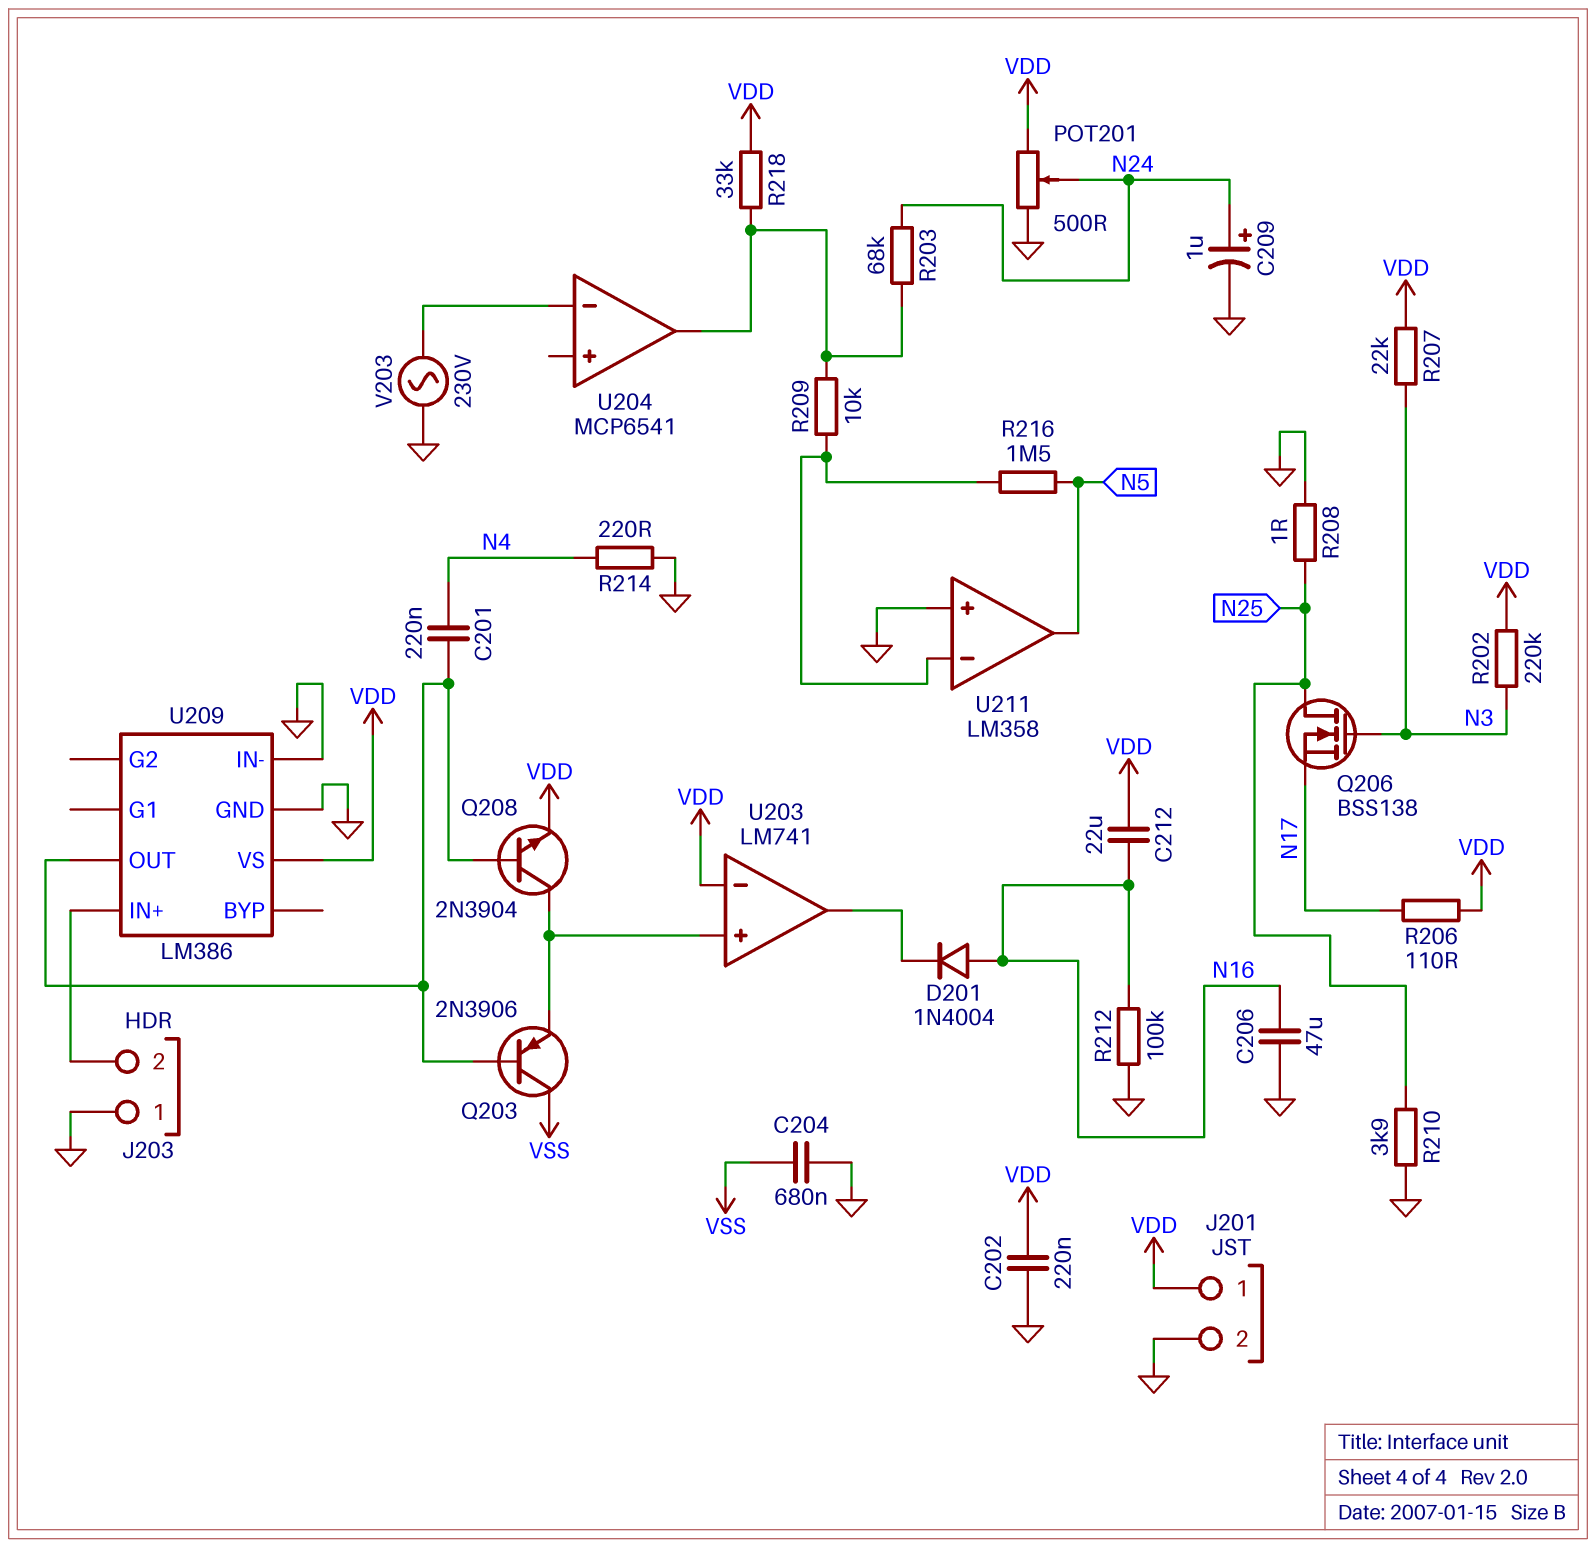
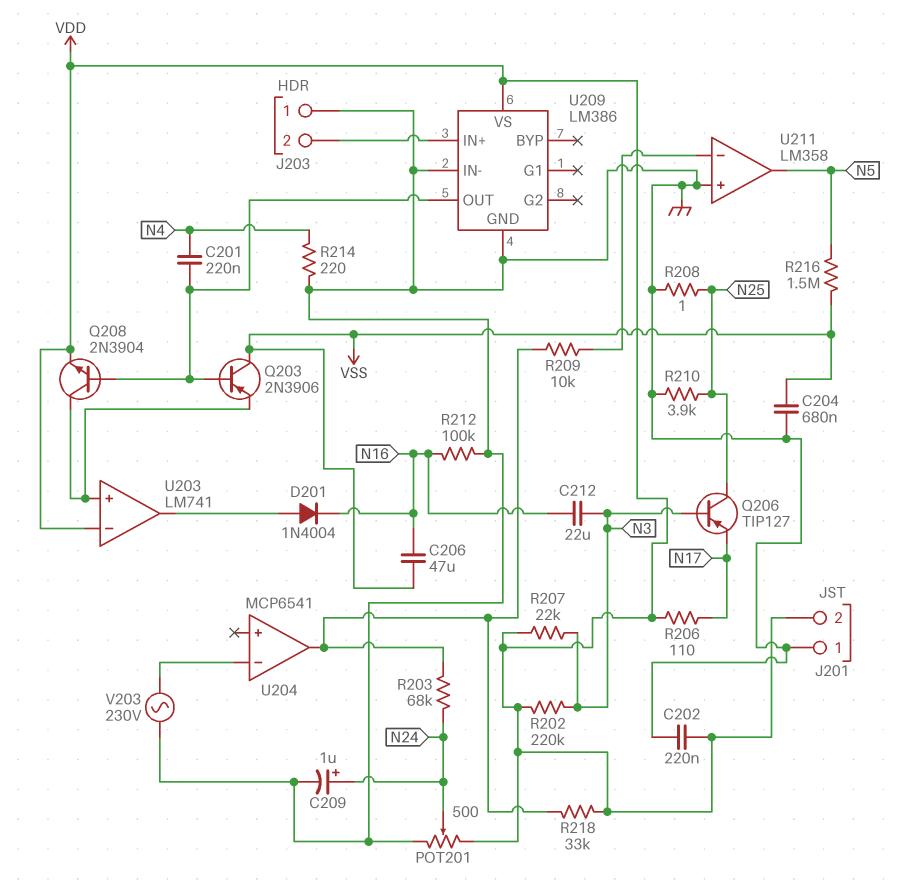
C206: 47uF (GND, N16) -> 47uF (N16, VSS)
C212: 22uF (N16, VDD) -> 22uF (N3, N16)
D201: diode 1N4004 (A N16, K U203/out) -> diode 1N4004 (A U203/out, K N16)
J201 pin 1: VDD -> GND
J201 pin 2: GND -> VDD
Q206: NMOS BSS138 (G N3, D N25, S N17) -> PNP TIP127 (B N3, C N25, E N17)
R216: 1.5M (N5, U211/in-) -> 1.5M (N5, VSS)

